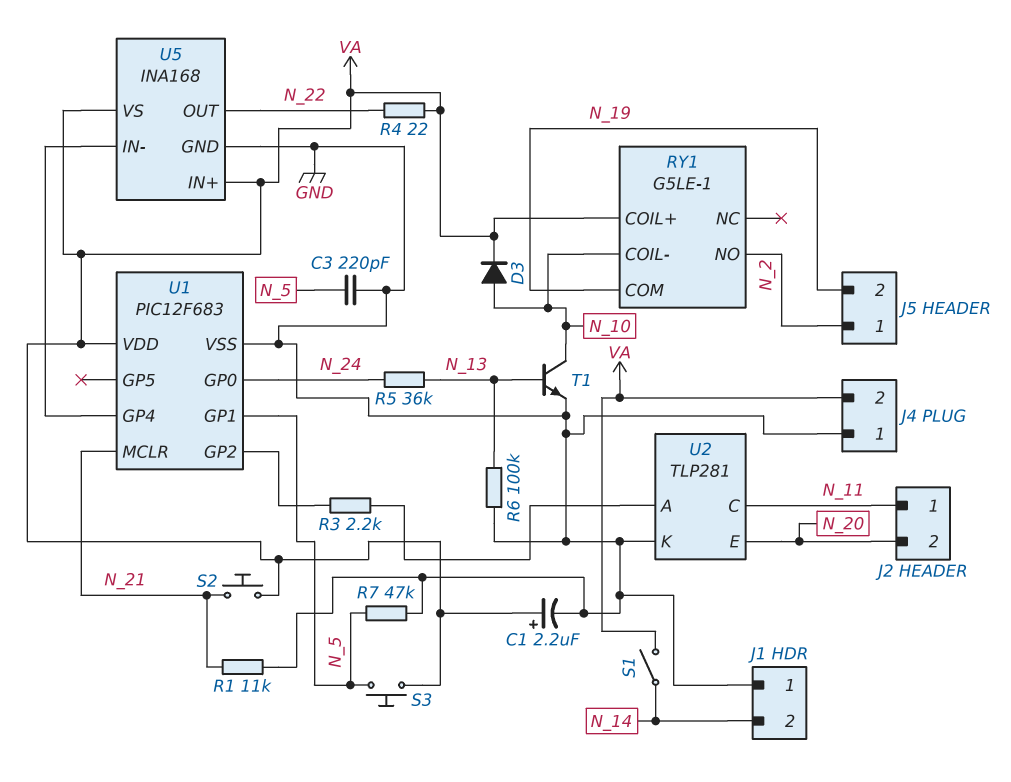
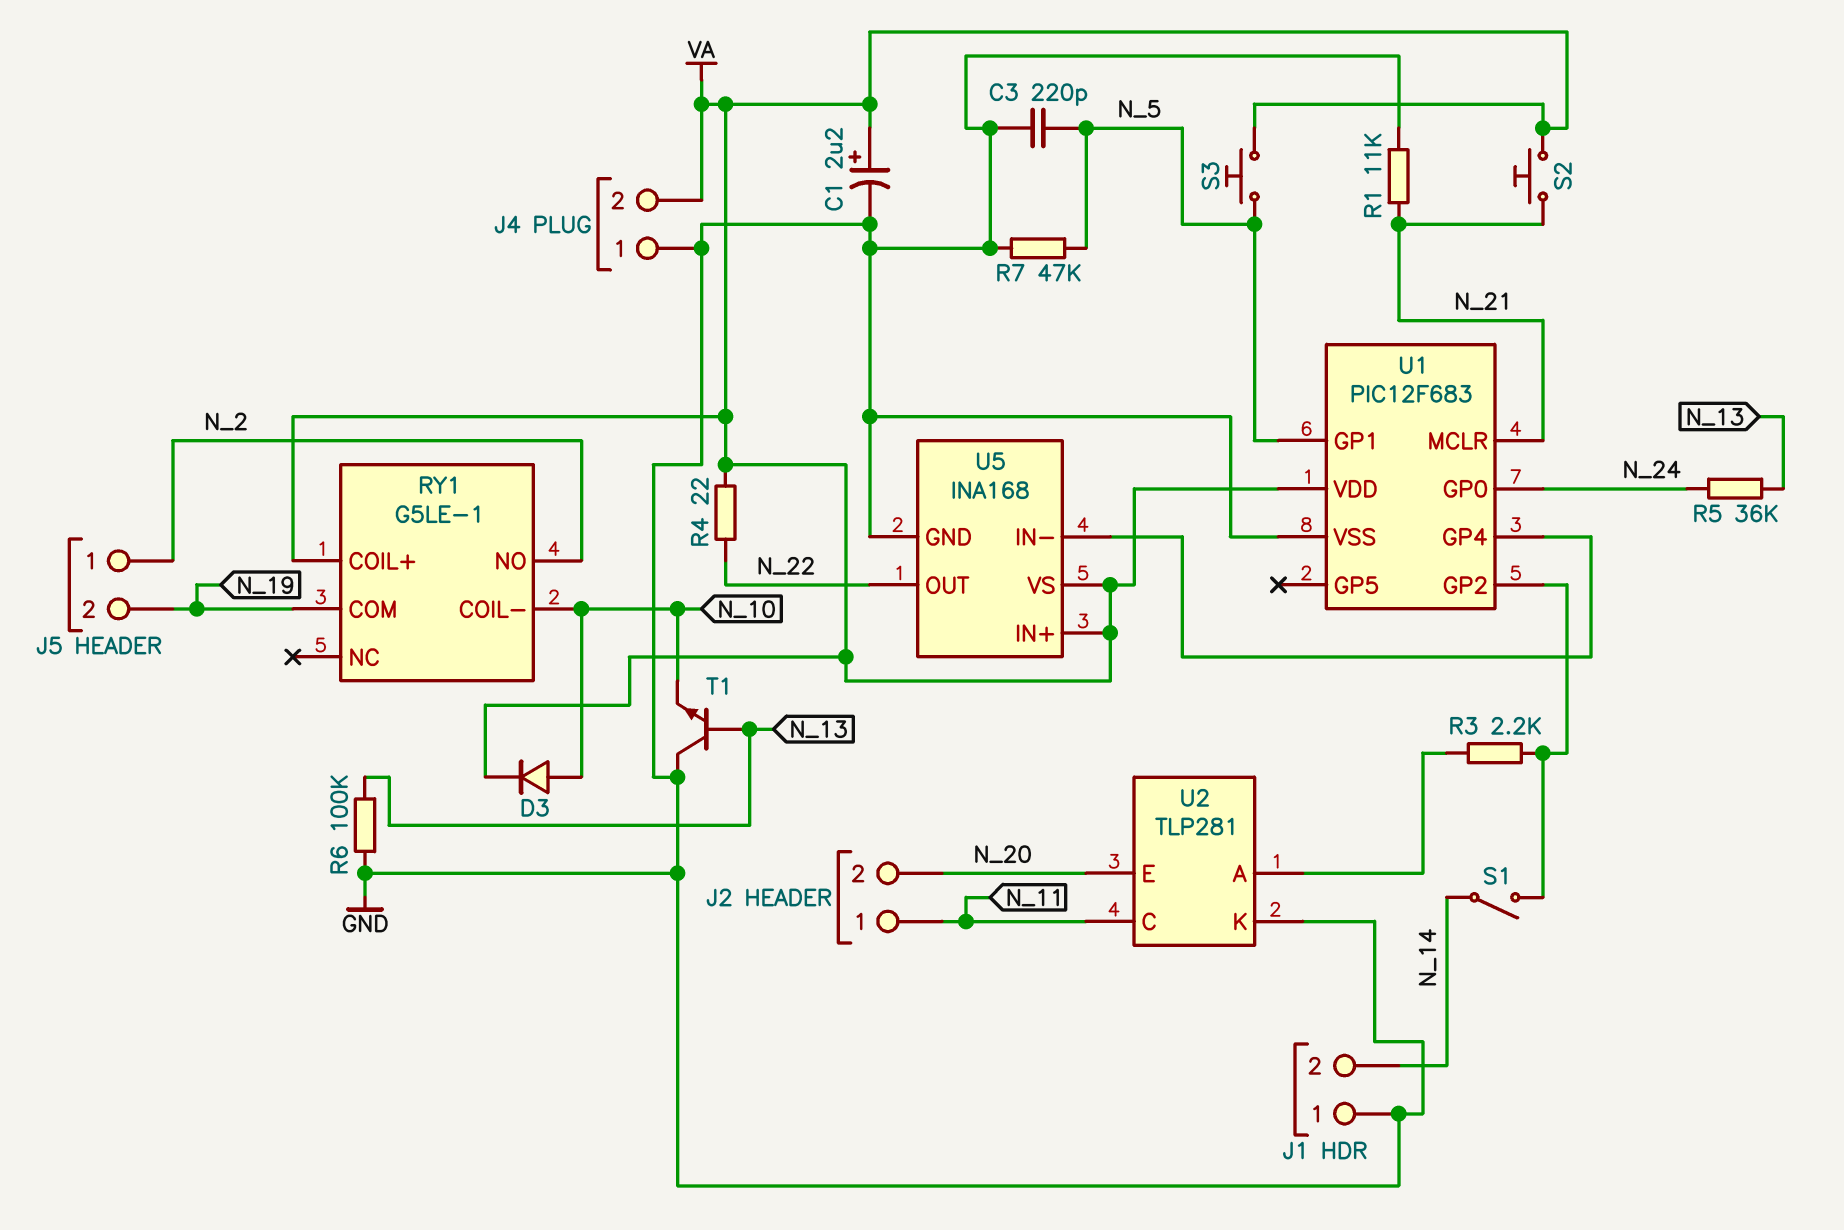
S1: switch (N_14, VA) -> switch (N_14, U1/GP2)
T1: NPN (B N_13, C N_10, E GND) -> NPN (B N_13, C GND, E N_10)

